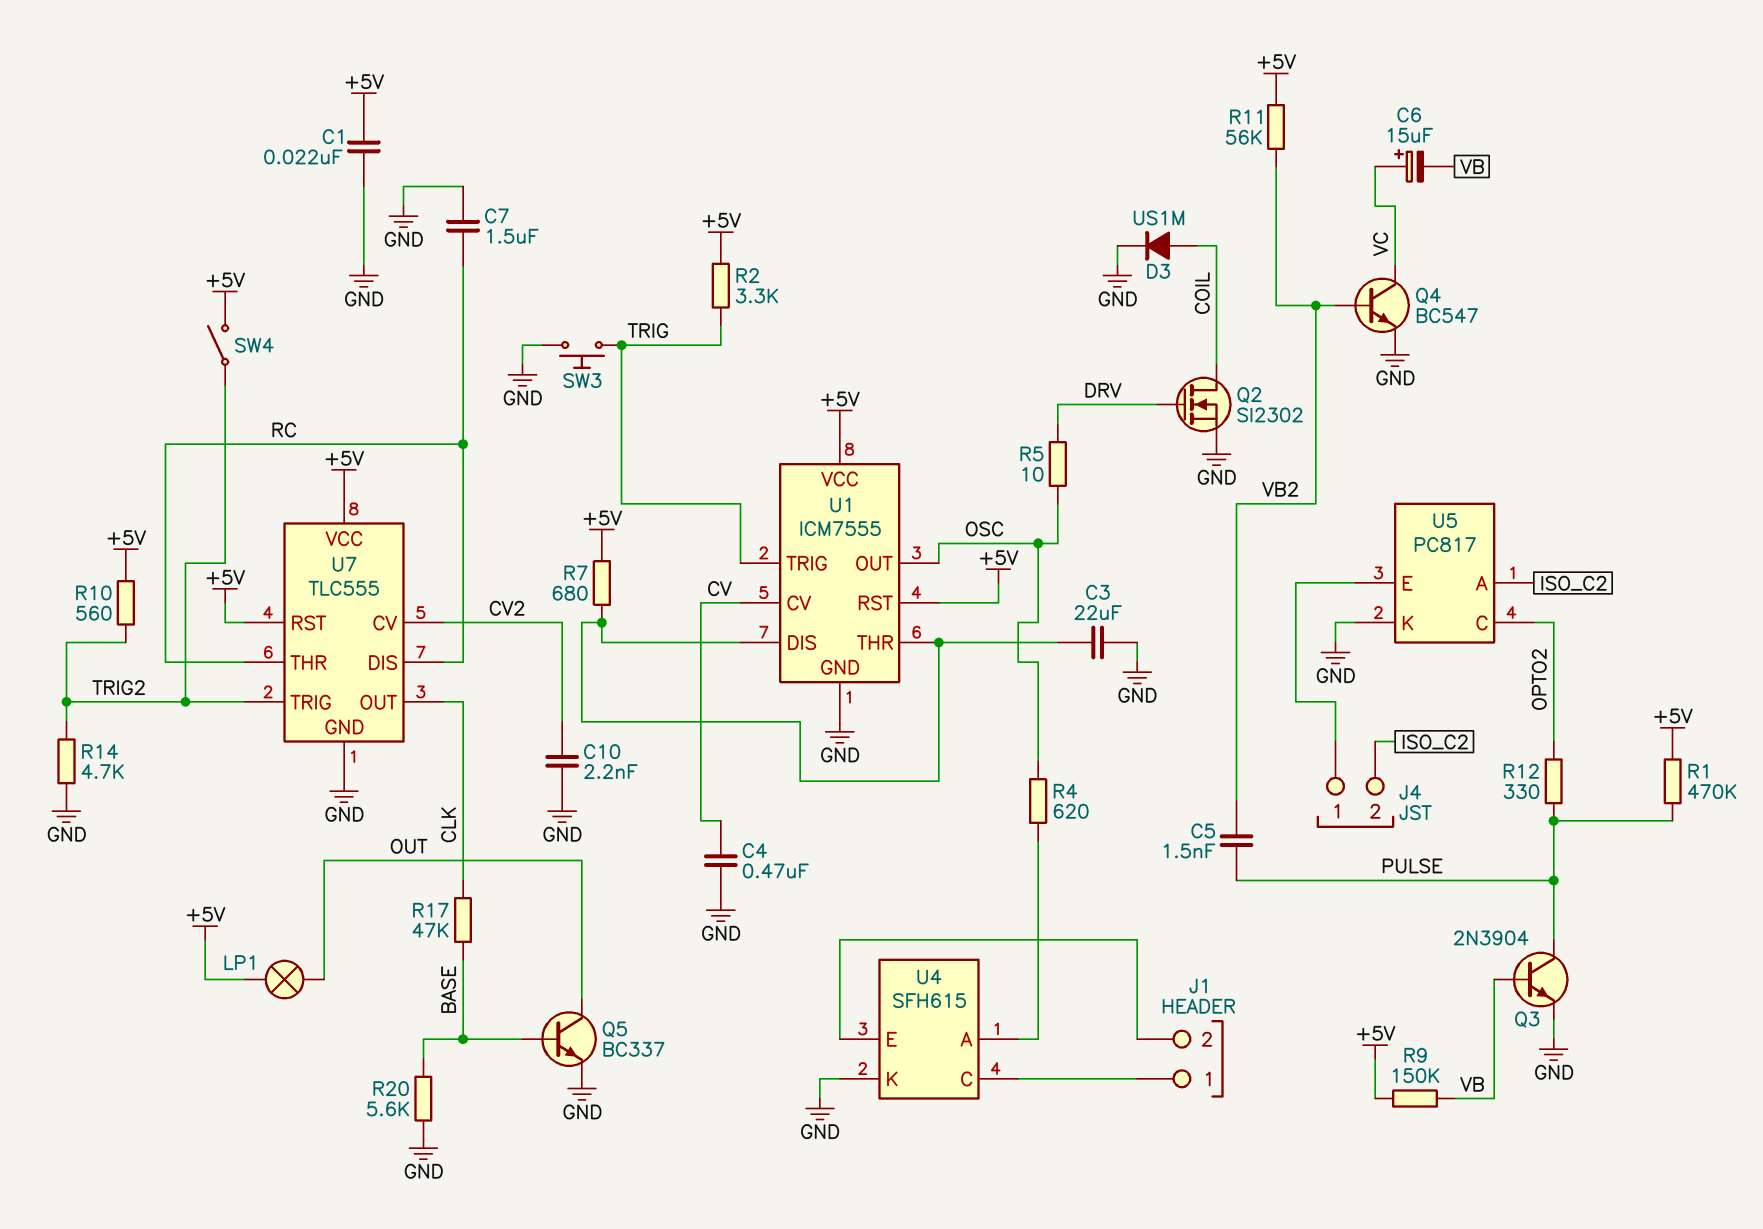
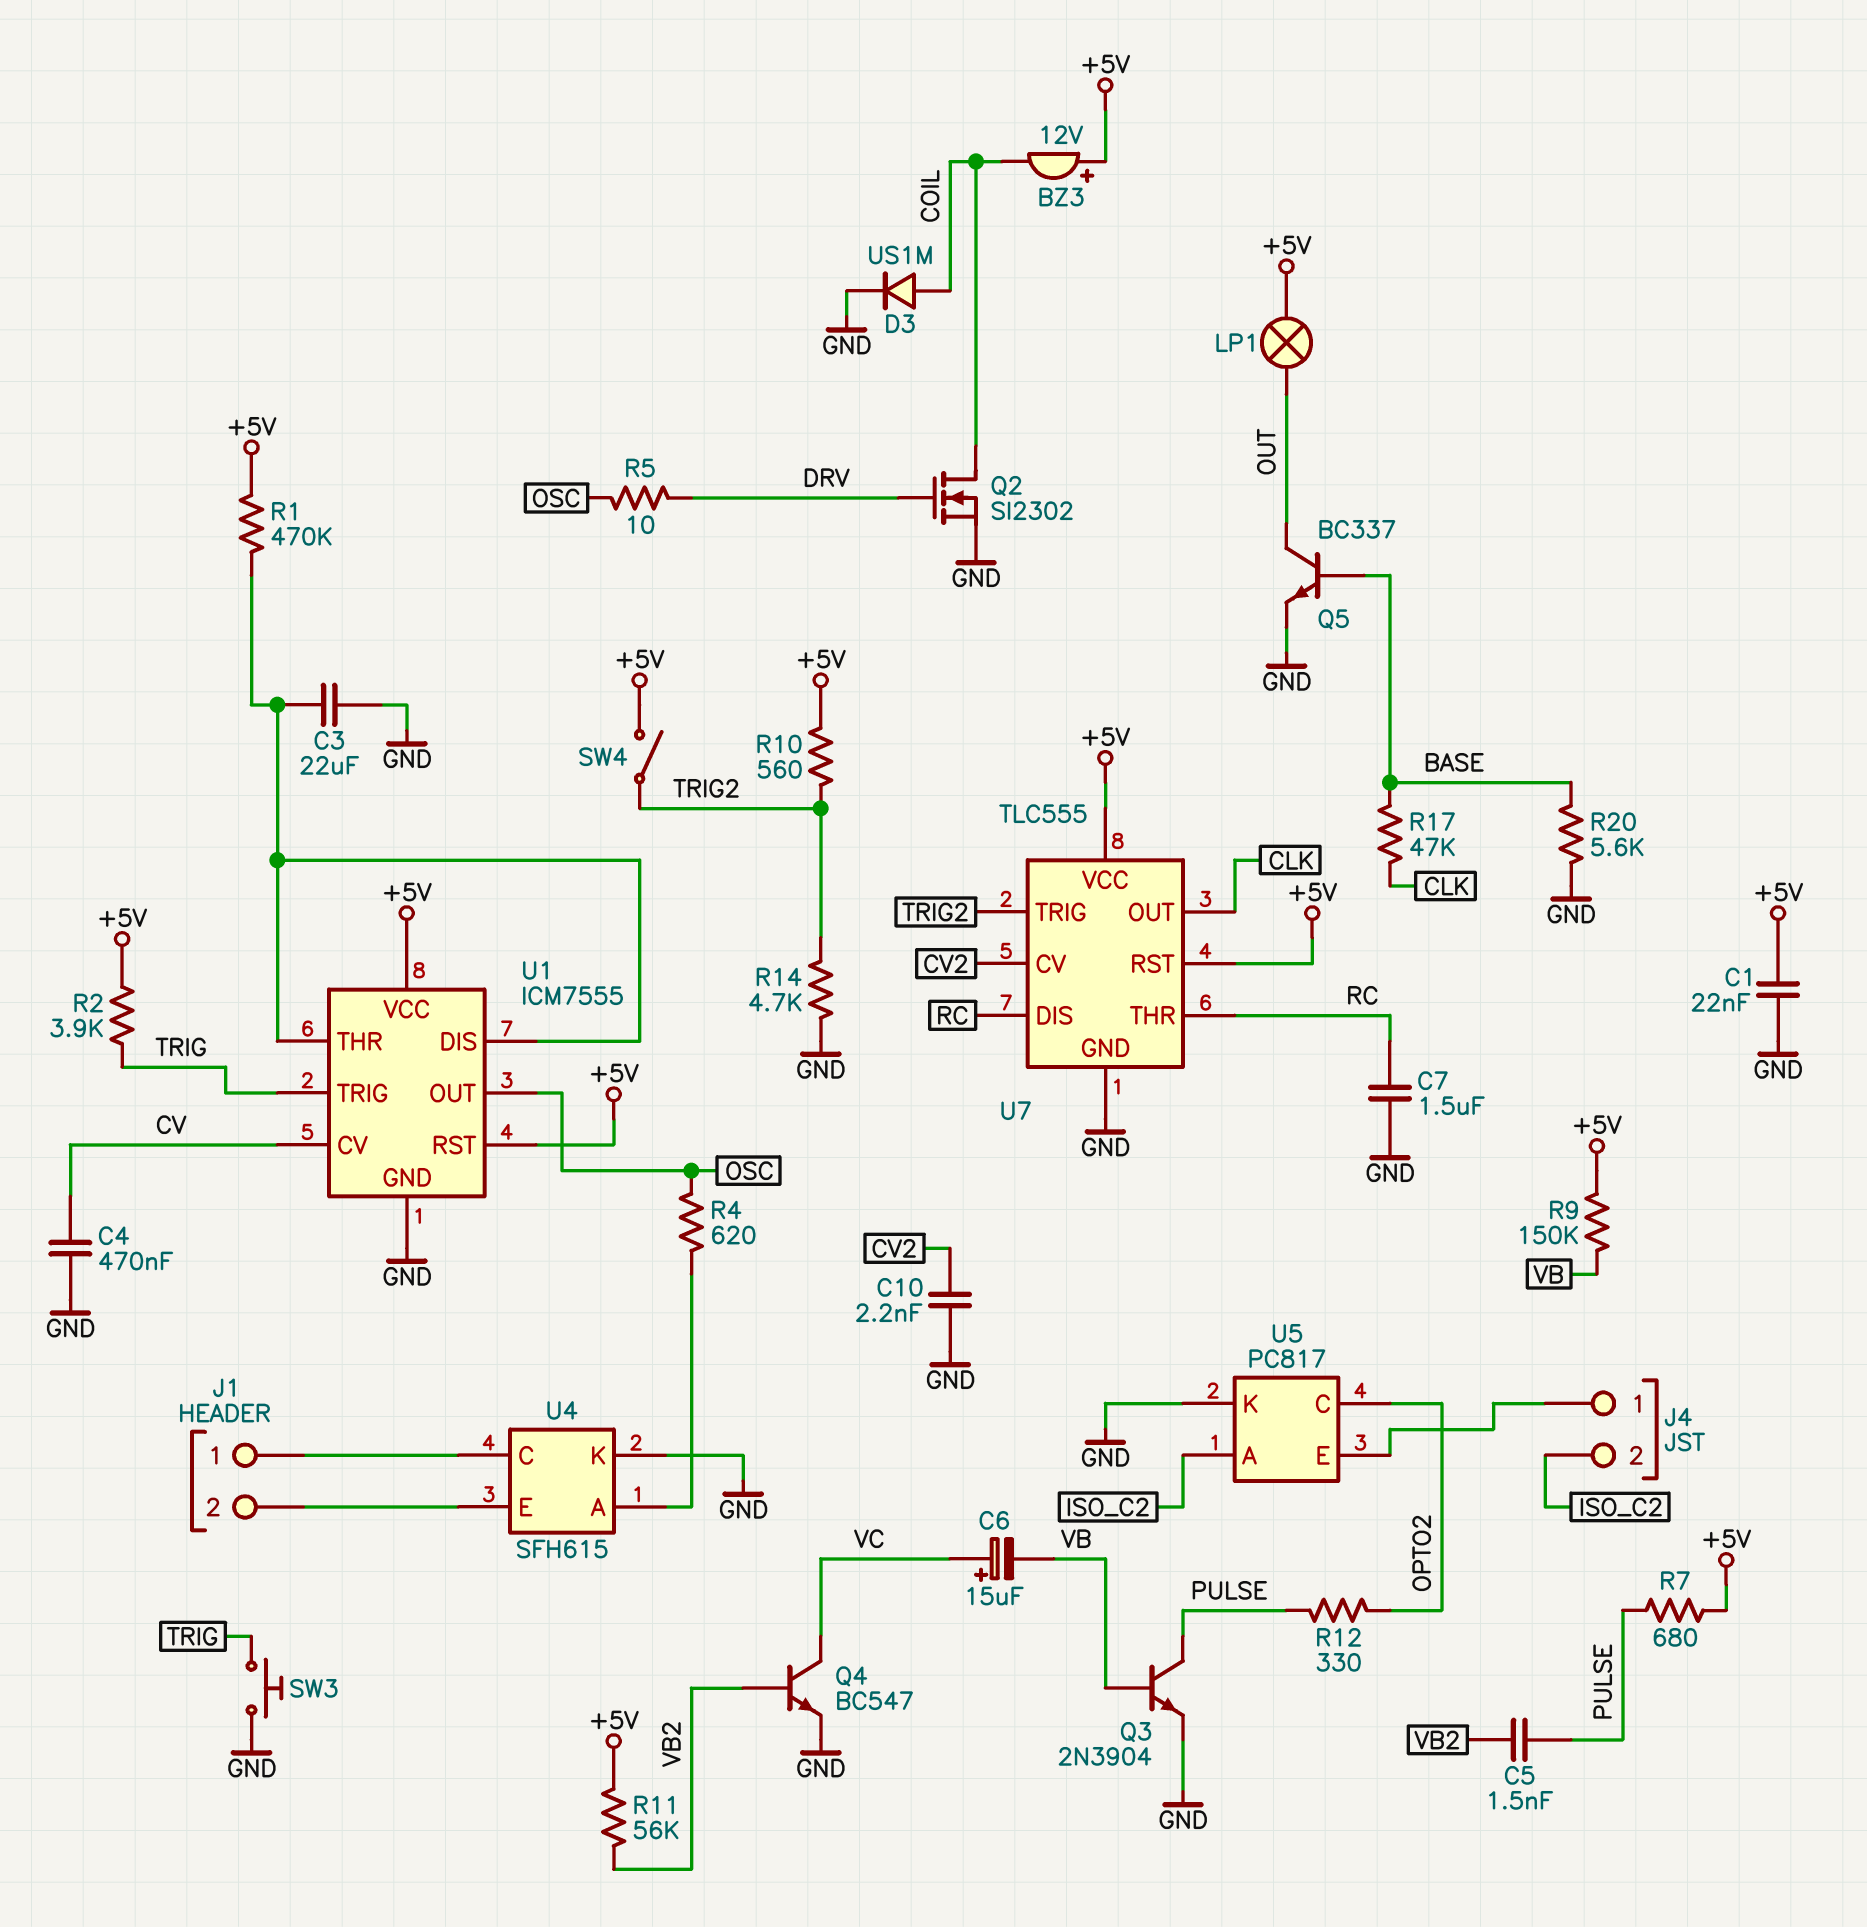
BZ3: none -> buzzer 12V (plus +5V, minus COIL)
R1: 470k (+5V, PULSE) -> 470k (+5V, U1/DIS)
R2: 3.3k (+5V, TRIG) -> 3.9k (+5V, TRIG)
R7: 680 (+5V, U1/DIS) -> 680 (+5V, PULSE)

